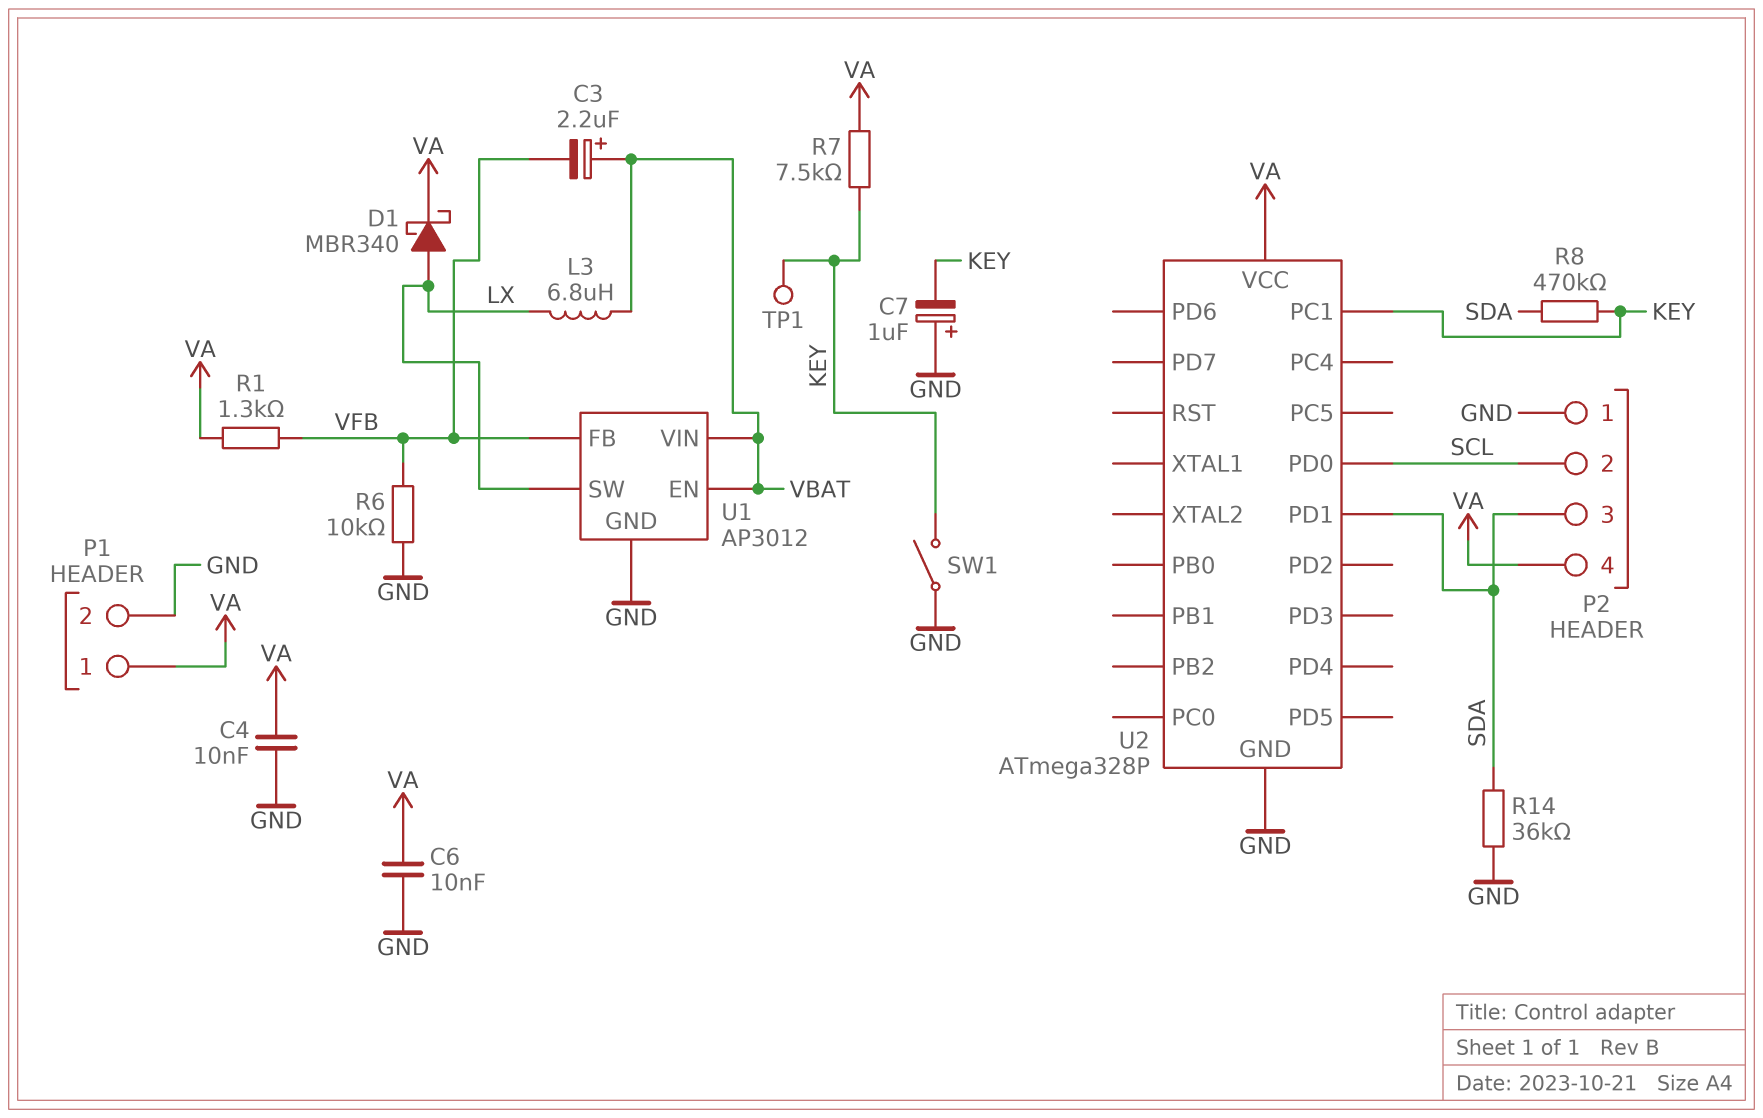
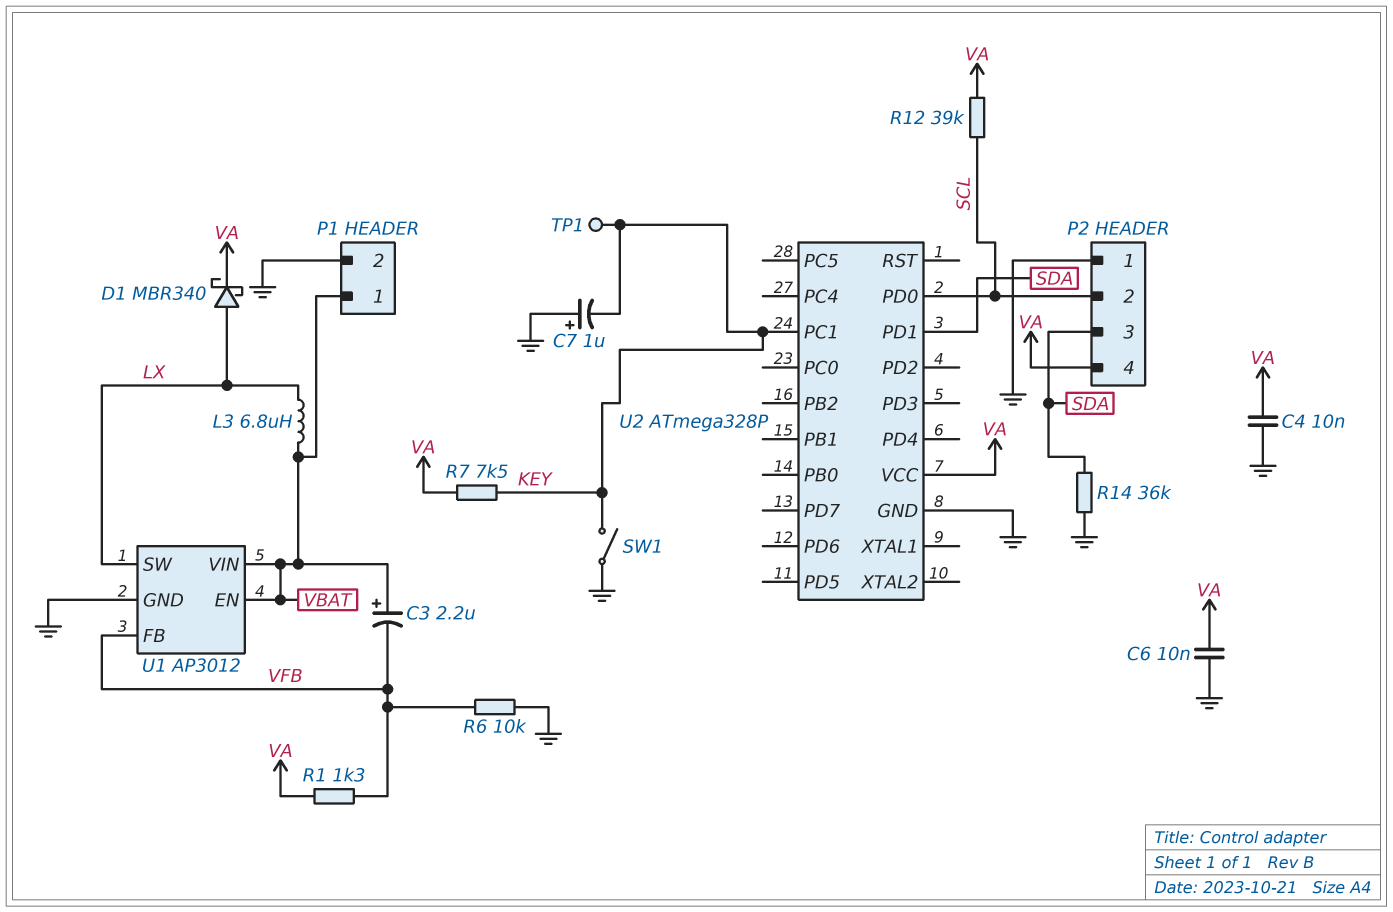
P1 pin 1: VA -> VBAT
R8: 470k (KEY, SDA) -> none
R12: none -> 39k (SCL, VA)

